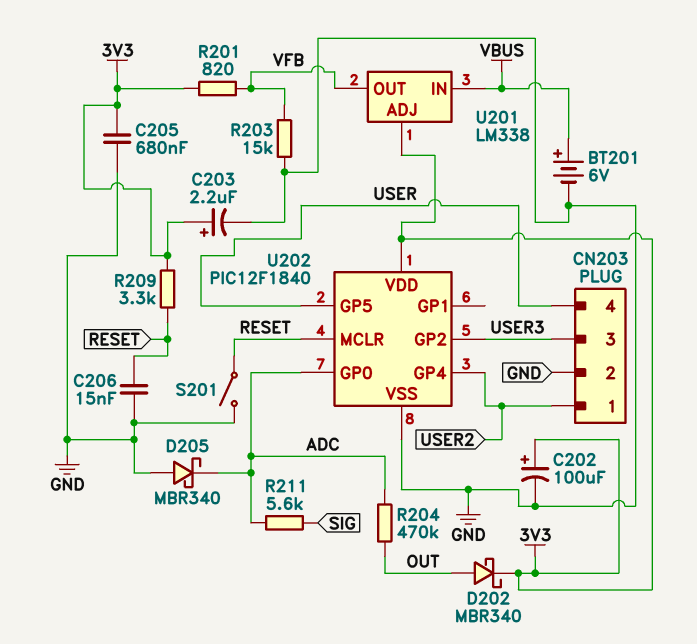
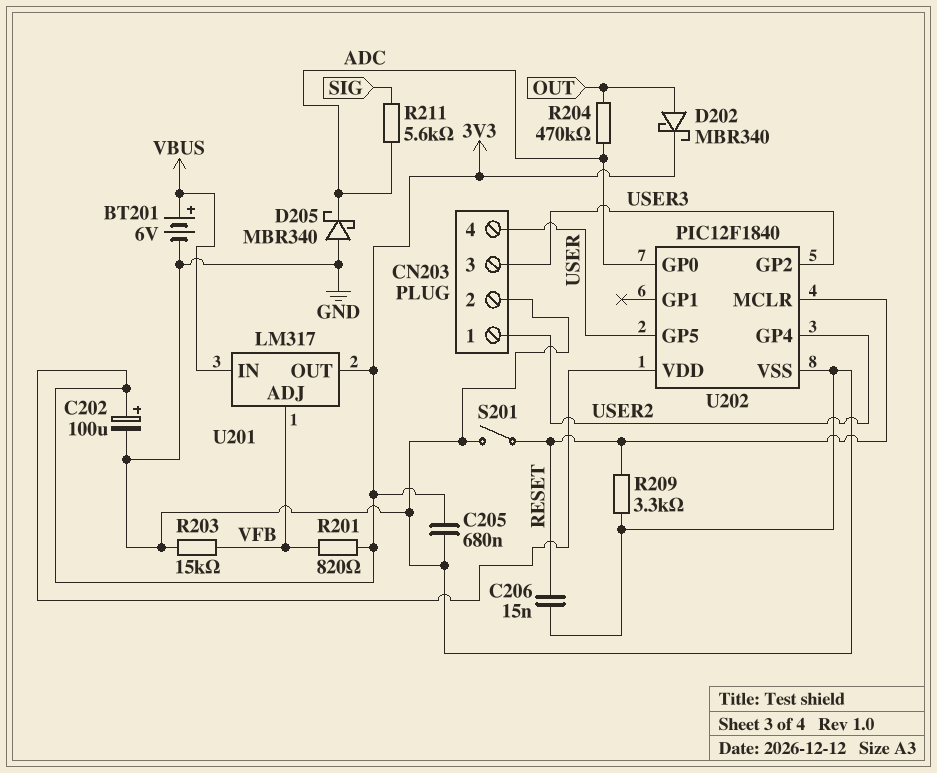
C203: 2.2uF (plus 3V3, minus GND) -> none
R209: 3.3k (3V3, RESET) -> 3.3k (GND, RESET)
U201: LM338 -> LM317
U201 pin ADJ: 3V3 -> VFB
U201 pin OUT: VFB -> 3V3

